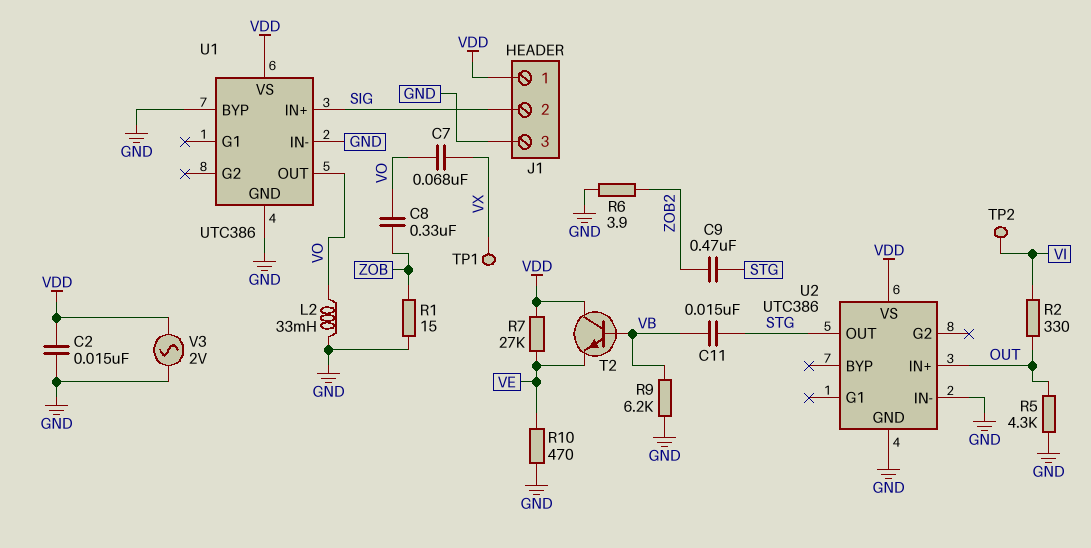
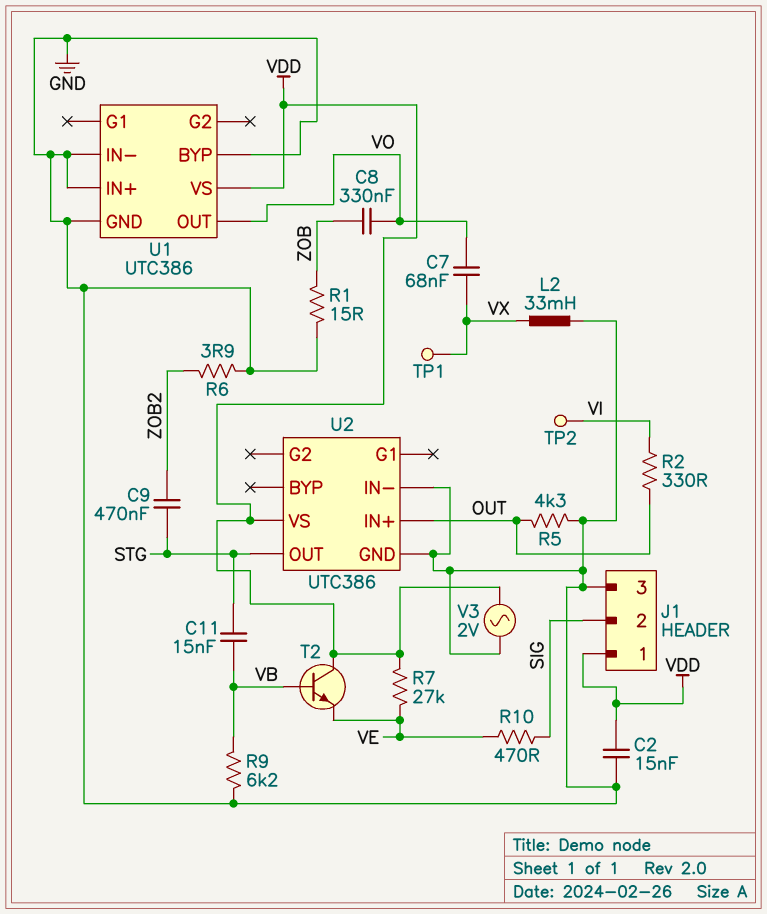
L2: 33mH (GND, VO) -> 33mH (GND, VX)
R10: 470 (GND, VE) -> 470 (SIG, VE)
U1 pin IN+: SIG -> GND

